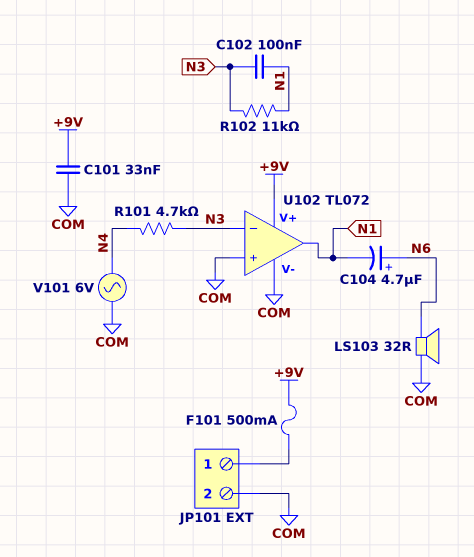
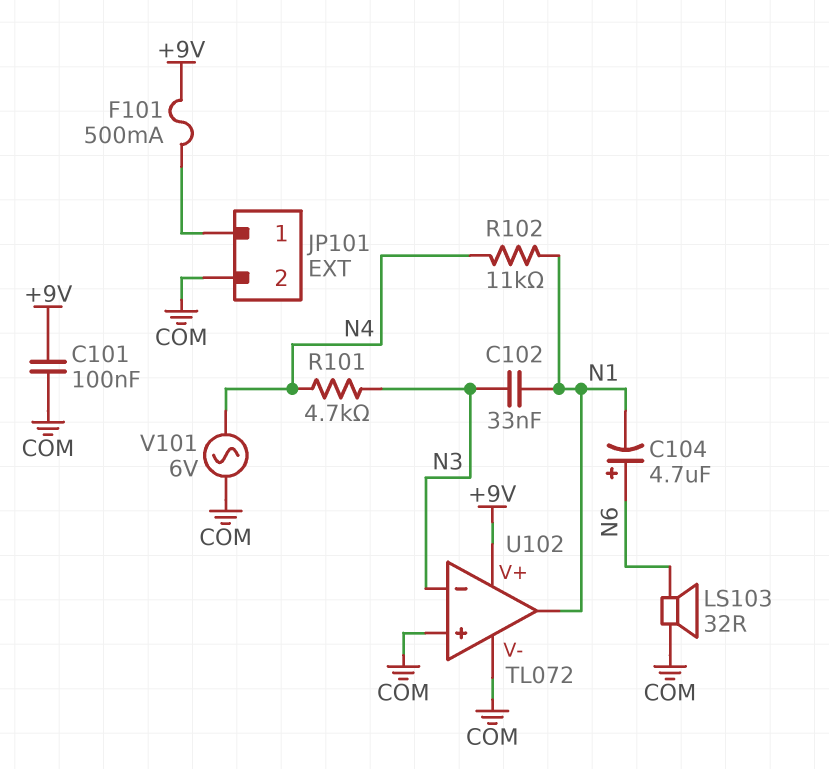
C101: 33nF (+9V, COM) -> 100nF (+9V, COM)
C102: 100nF (N1, N3) -> 33nF (N1, N3)
R102: 11k (N1, N3) -> 11k (N1, N4)

